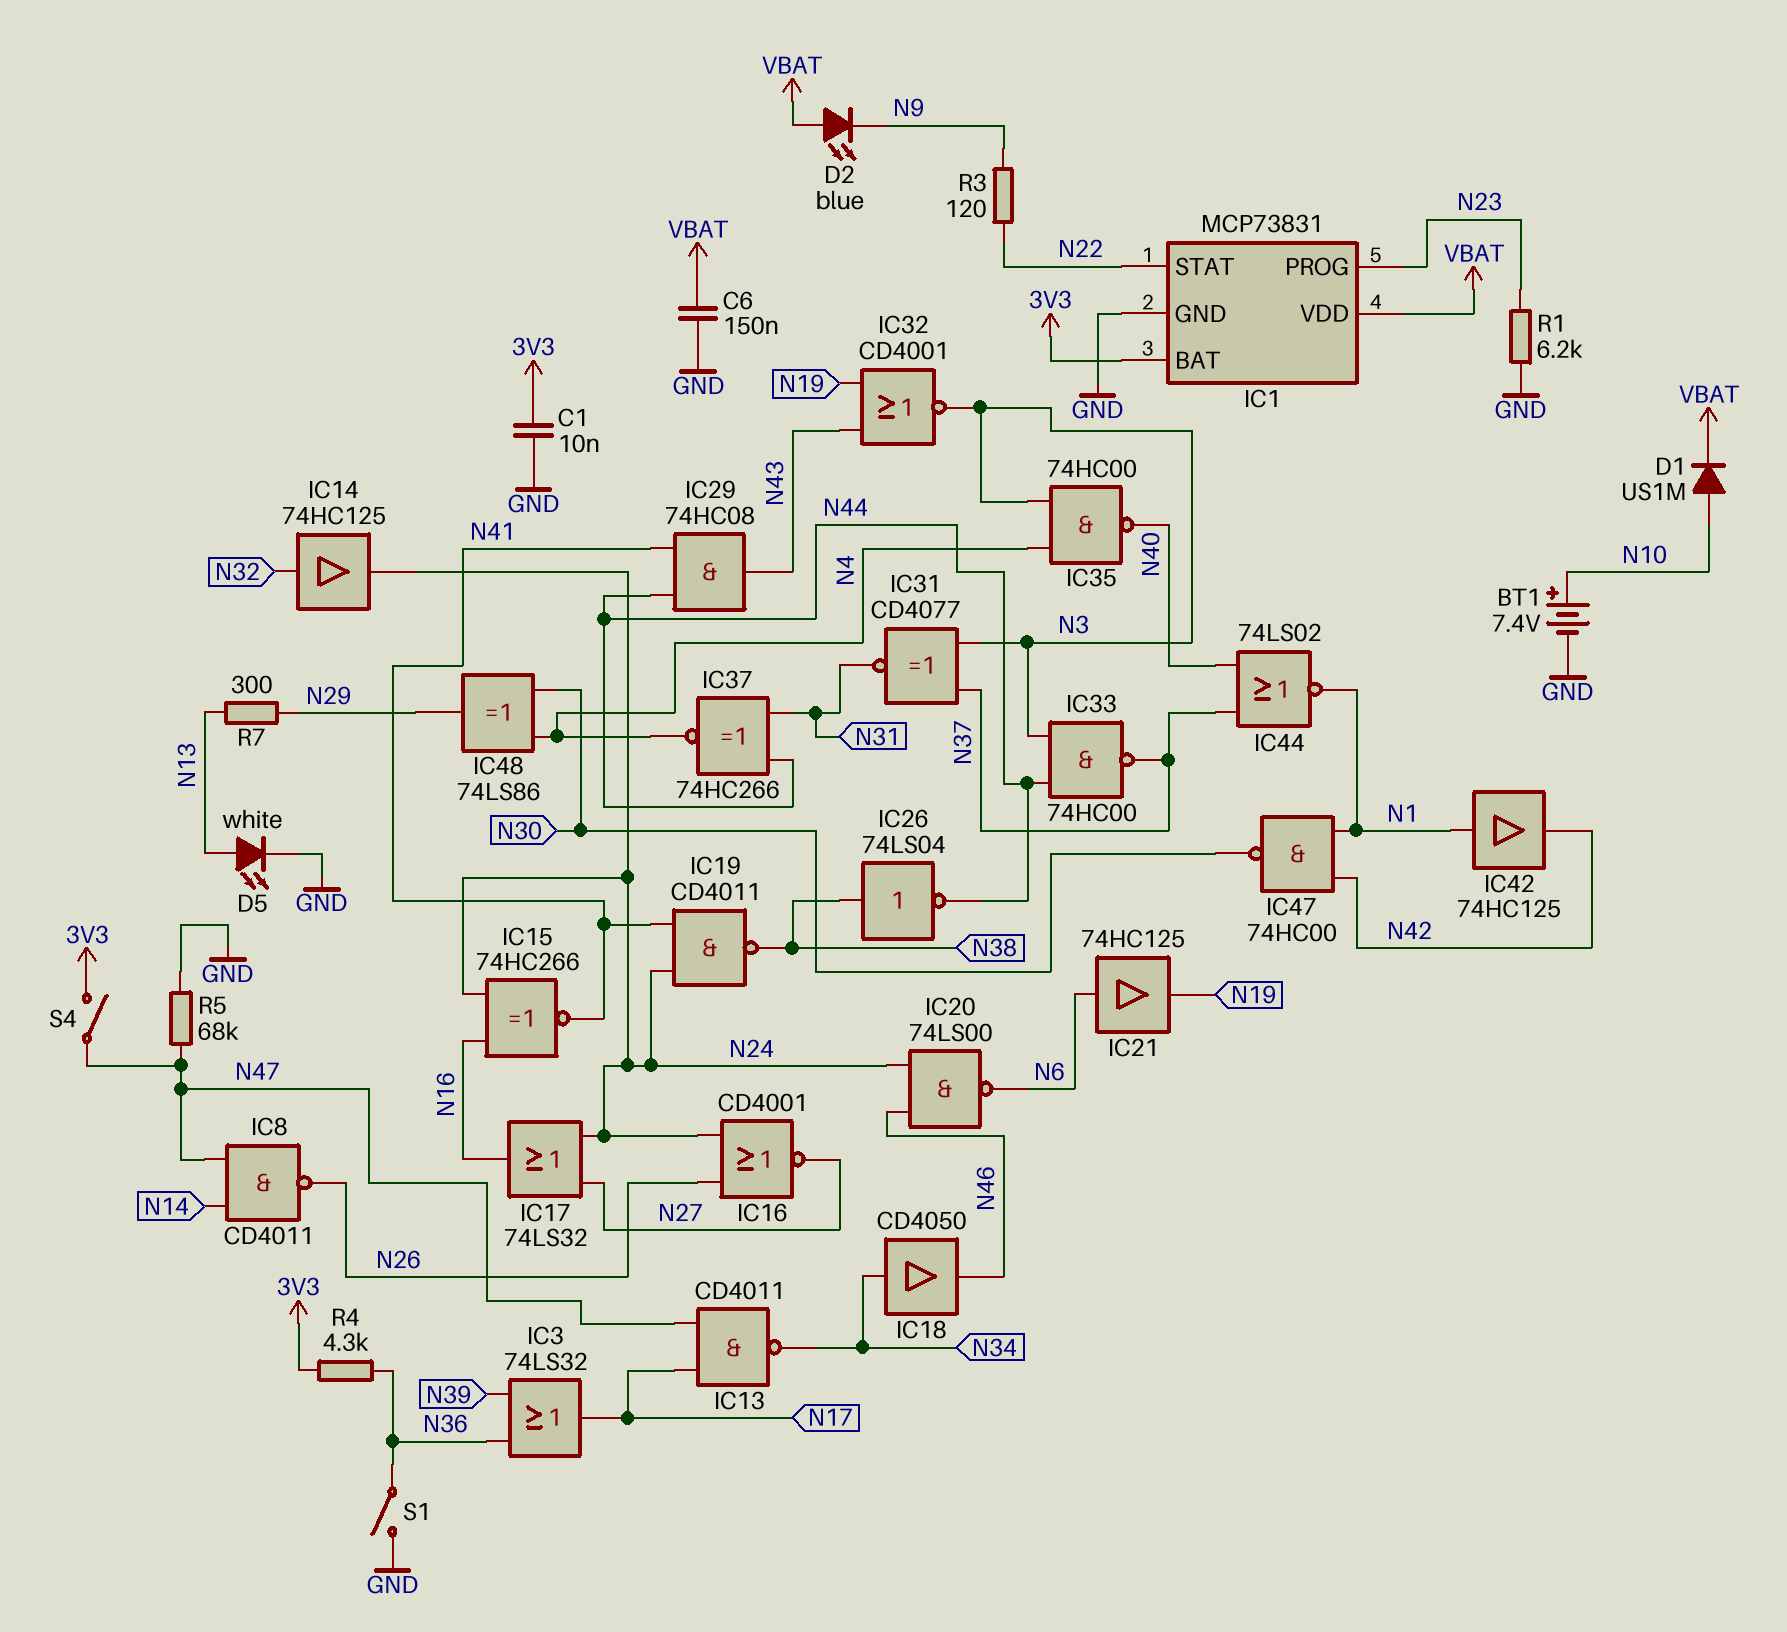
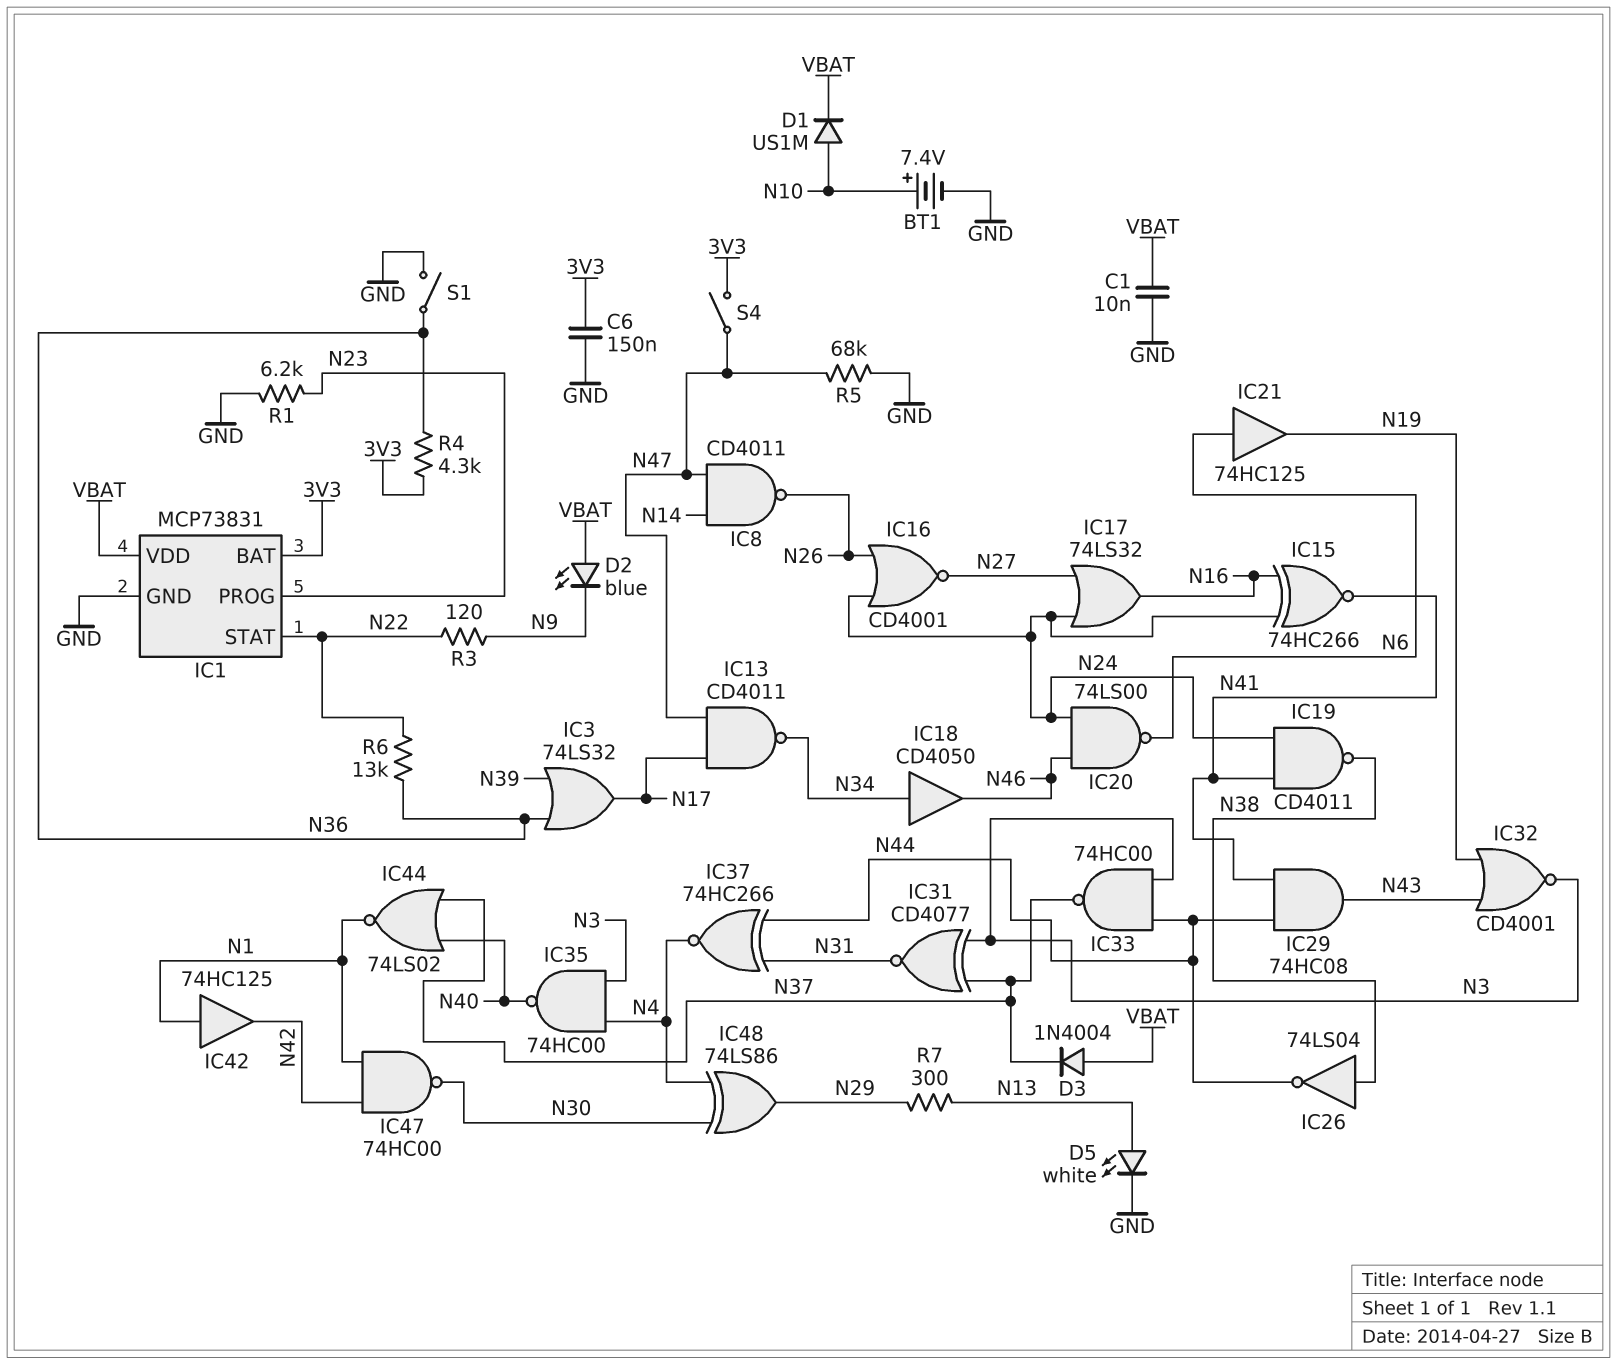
C1: 10nF (3V3, GND) -> 10nF (GND, VBAT)
C6: 150nF (GND, VBAT) -> 150nF (3V3, GND)
D3: none -> diode 1N4004 (A VBAT, K N37)
IC14: buffer 74HC125 (in N32, out N24) -> none
R6: none -> 13k (N22, N36)

